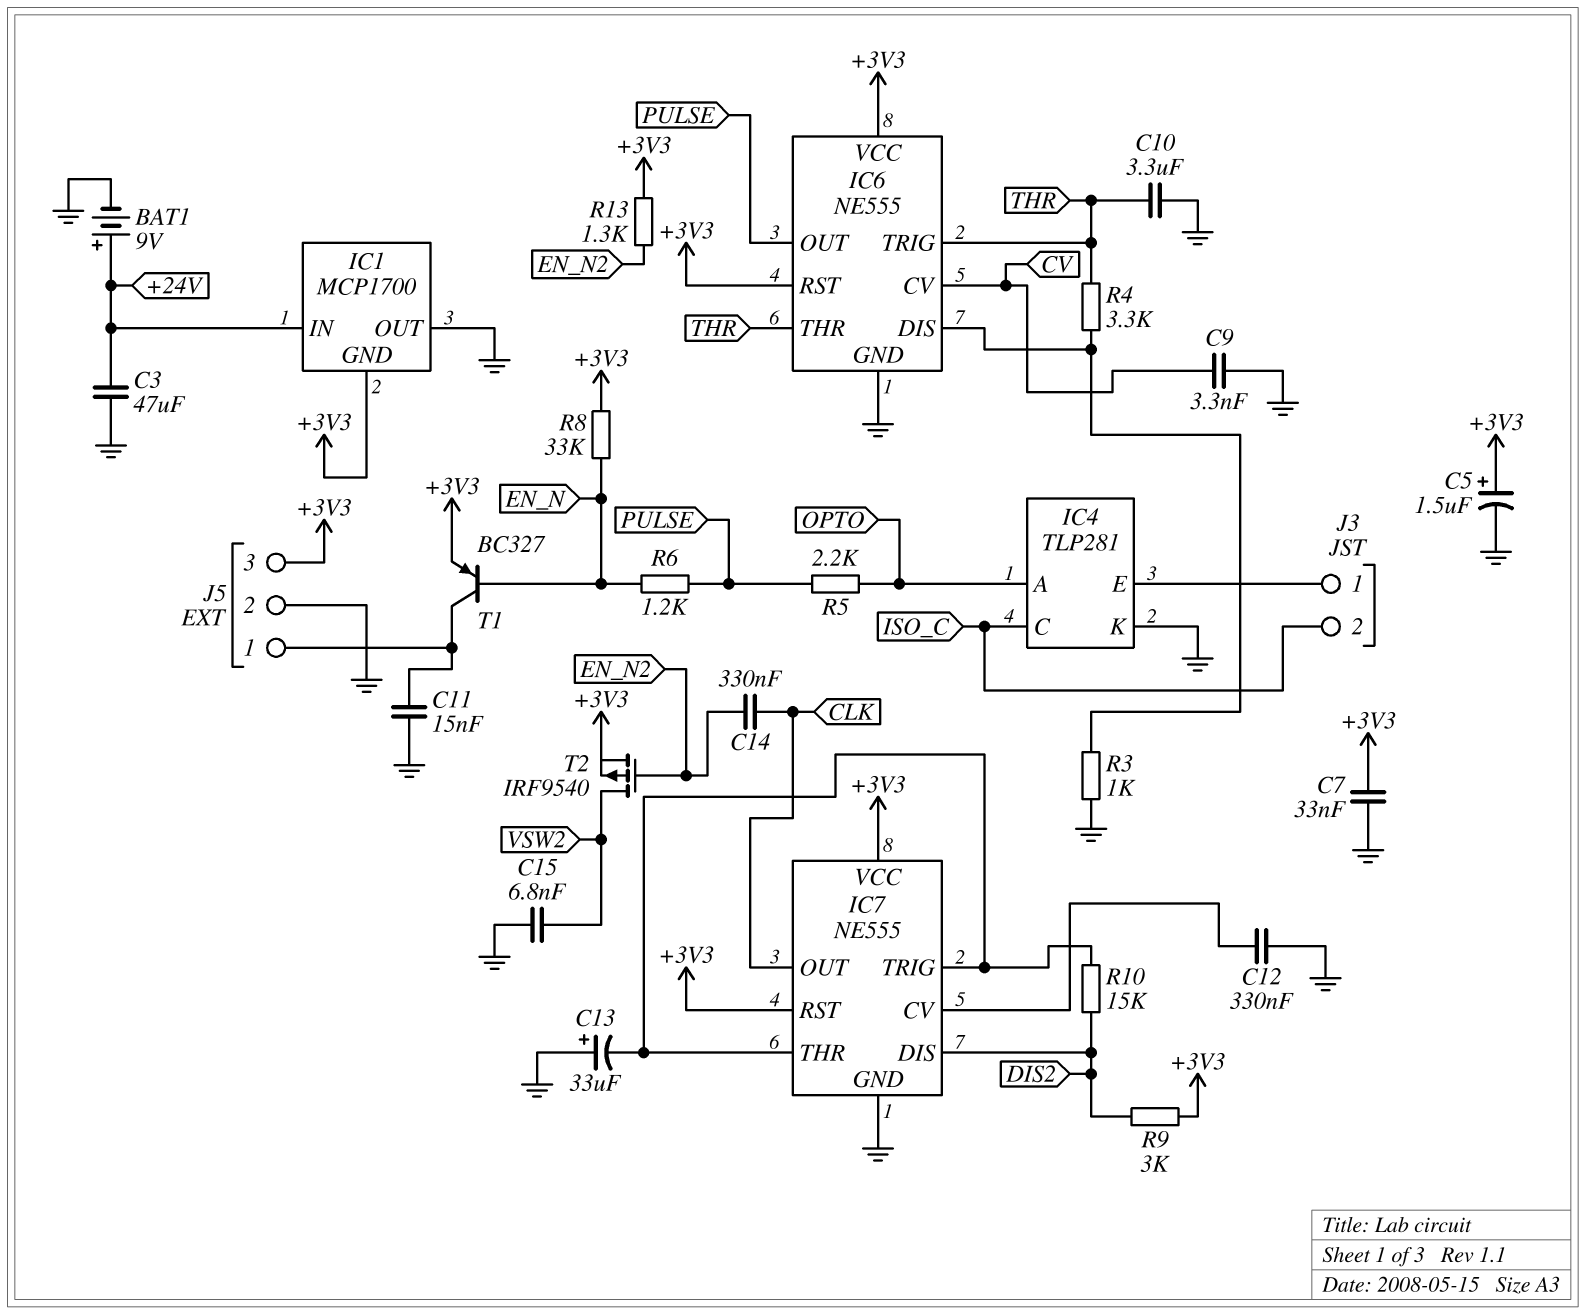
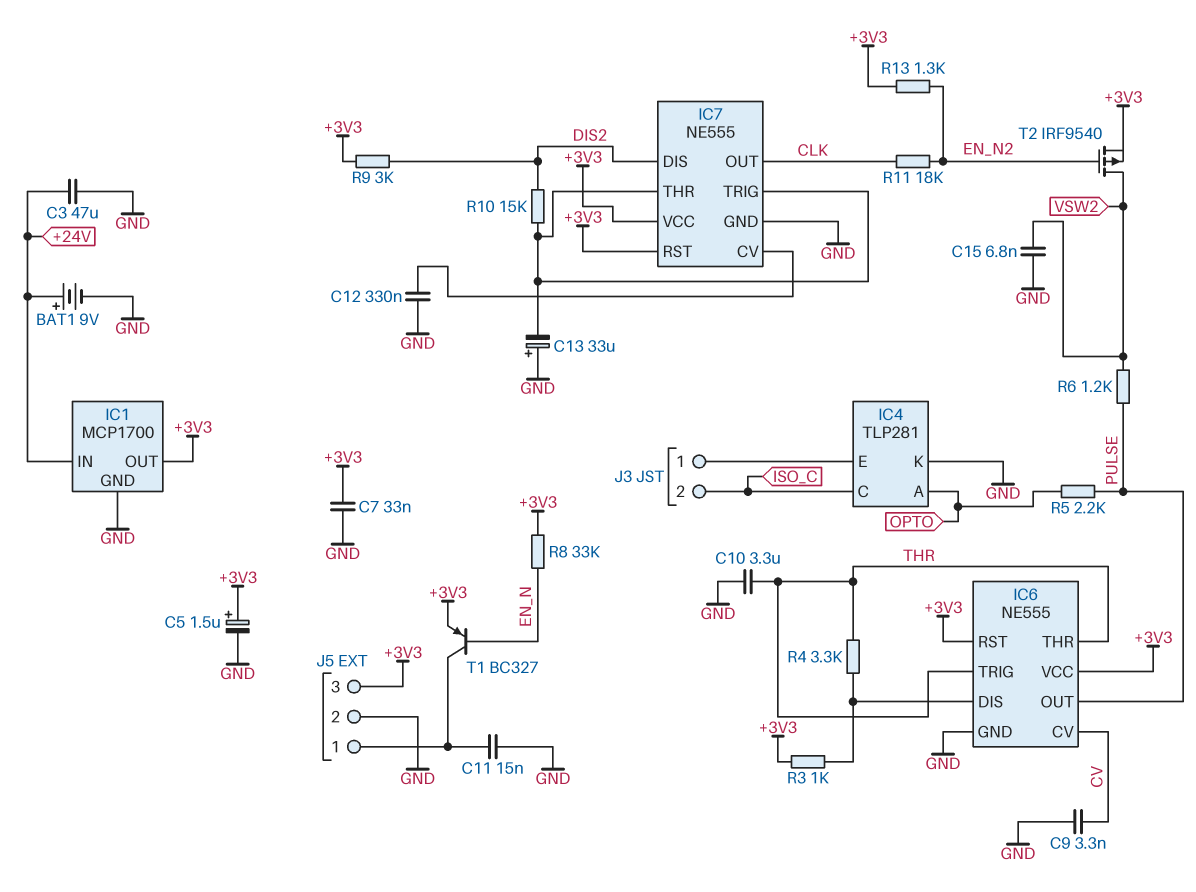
C14: 330nF (CLK, EN_N2) -> none
IC1 pin GND: +3V3 -> GND
IC1 pin OUT: GND -> +3V3
R3: 1k (GND, IC6/DIS) -> 1k (+3V3, IC6/DIS)
R6: 1.2k (EN_N, PULSE) -> 1.2k (PULSE, VSW2)
R11: none -> 18k (CLK, EN_N2)

